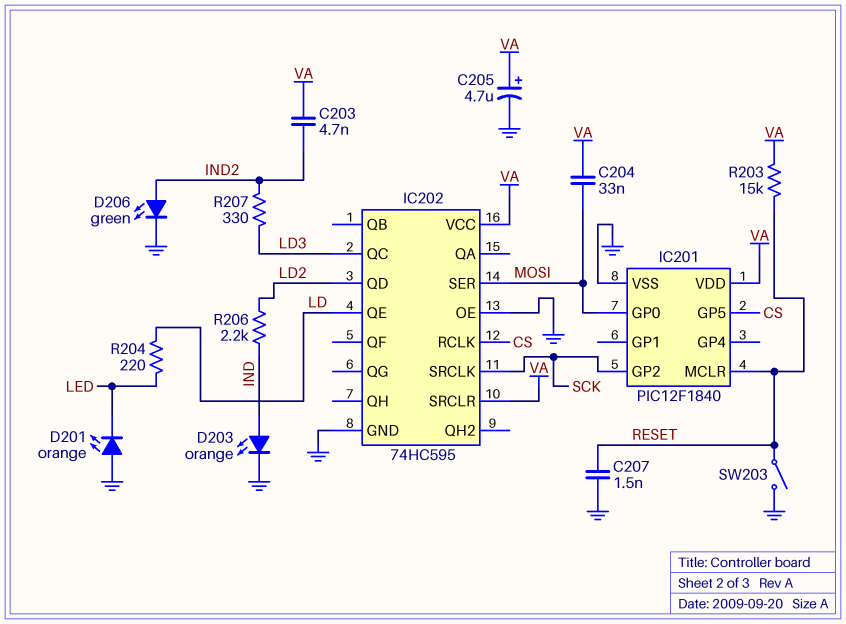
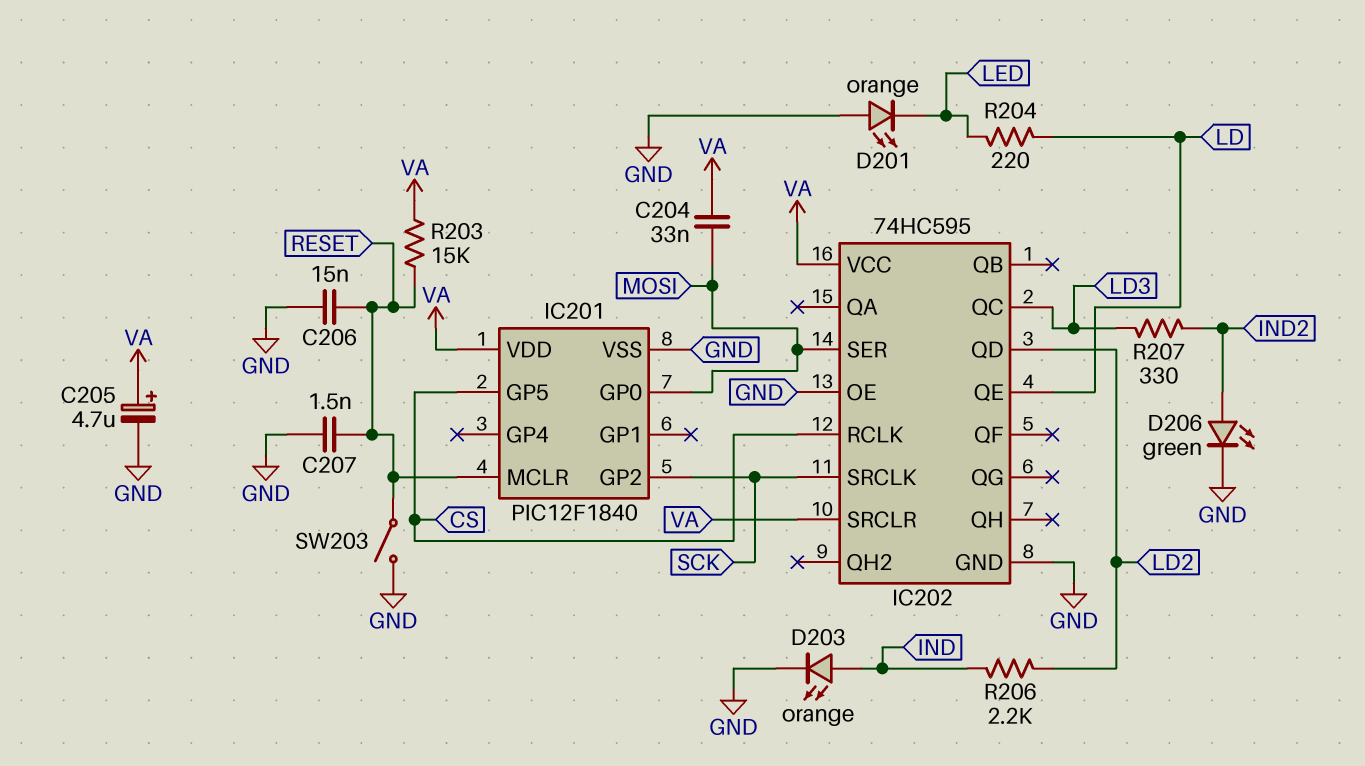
C203: 4.7nF (IND2, VA) -> none
C206: none -> 15nF (GND, RESET)

